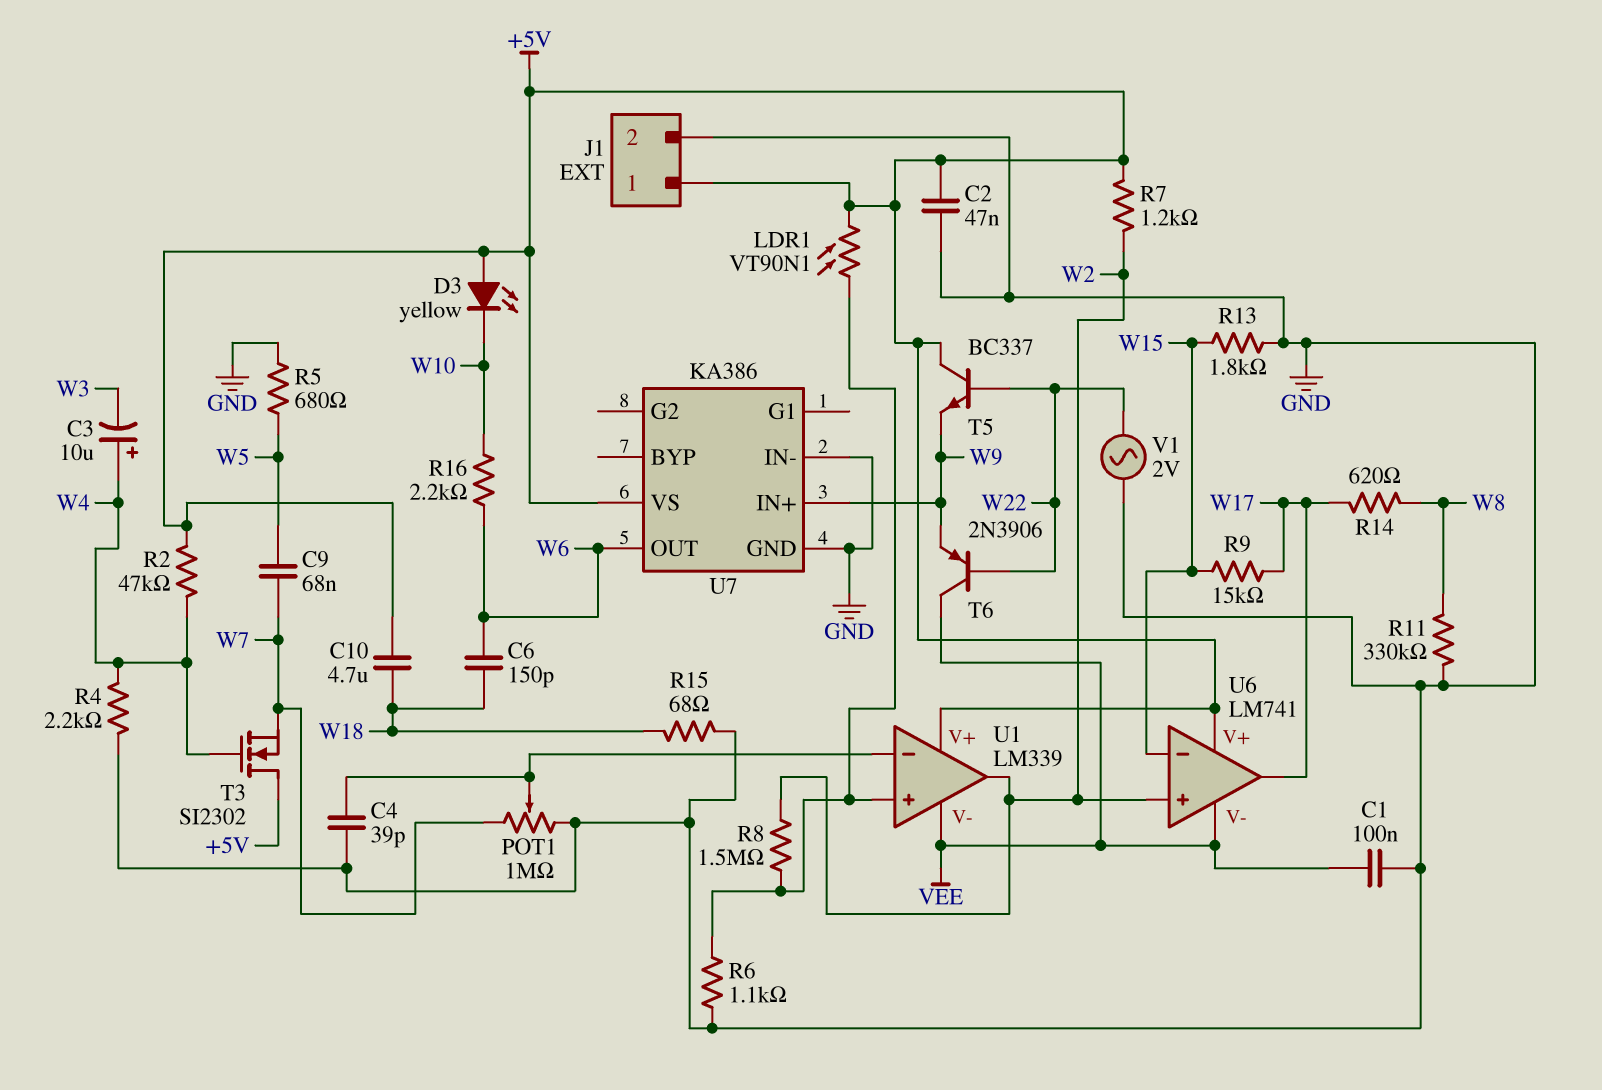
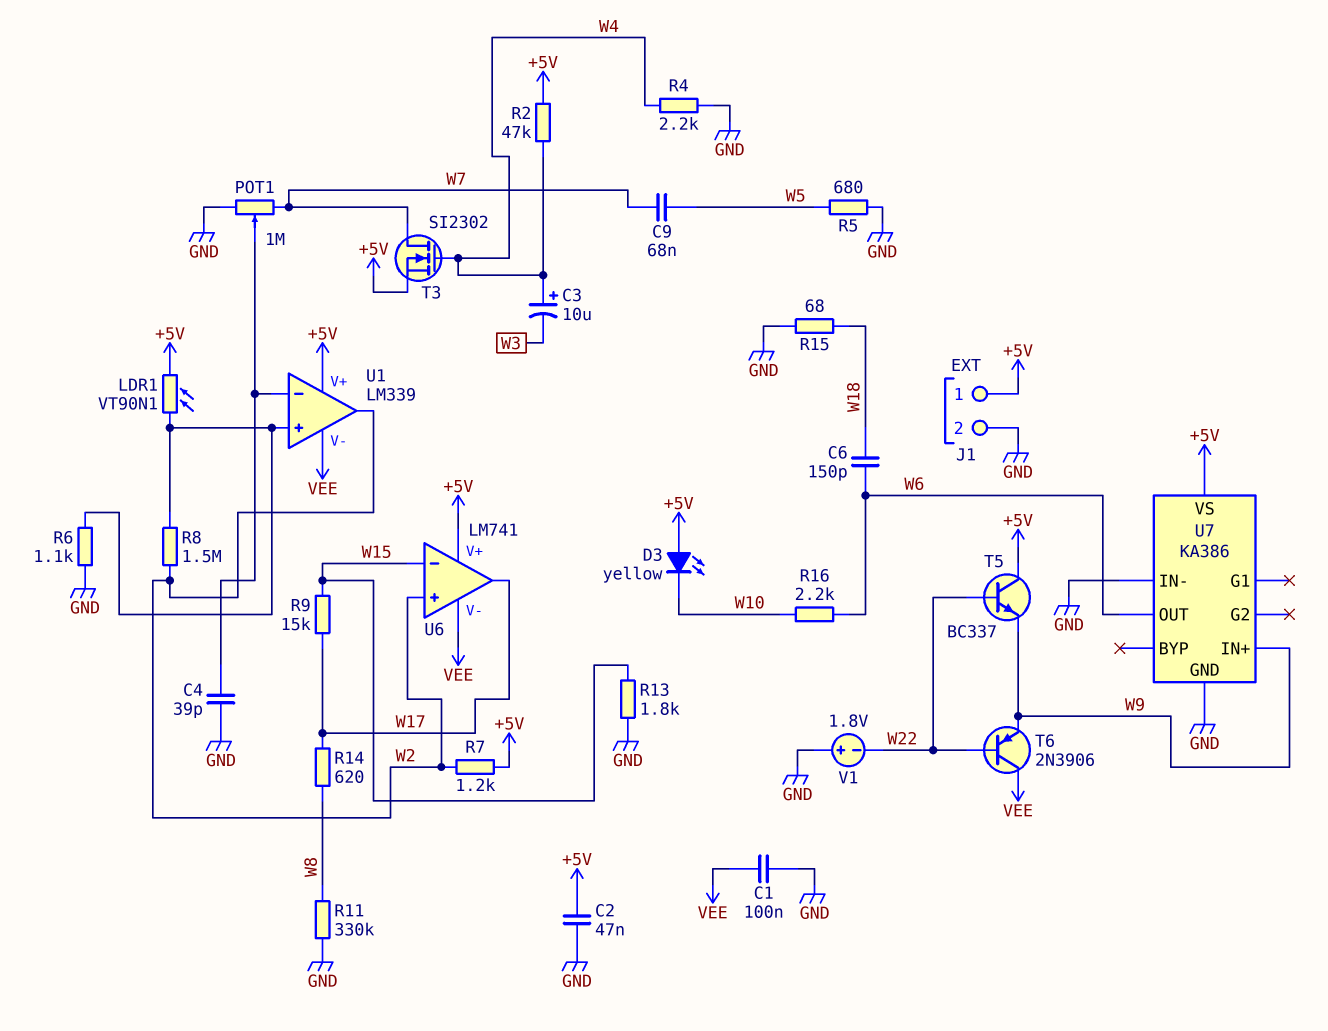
C10: 4.7uF (+5V, W18) -> none
T3: NMOS SI2302 (G W4, D +5V, S W7) -> NMOS SI2302 (G W4, D W7, S +5V)
V1: AC 2V (GND, W22) -> 1.8V (plus GND, minus W22)

